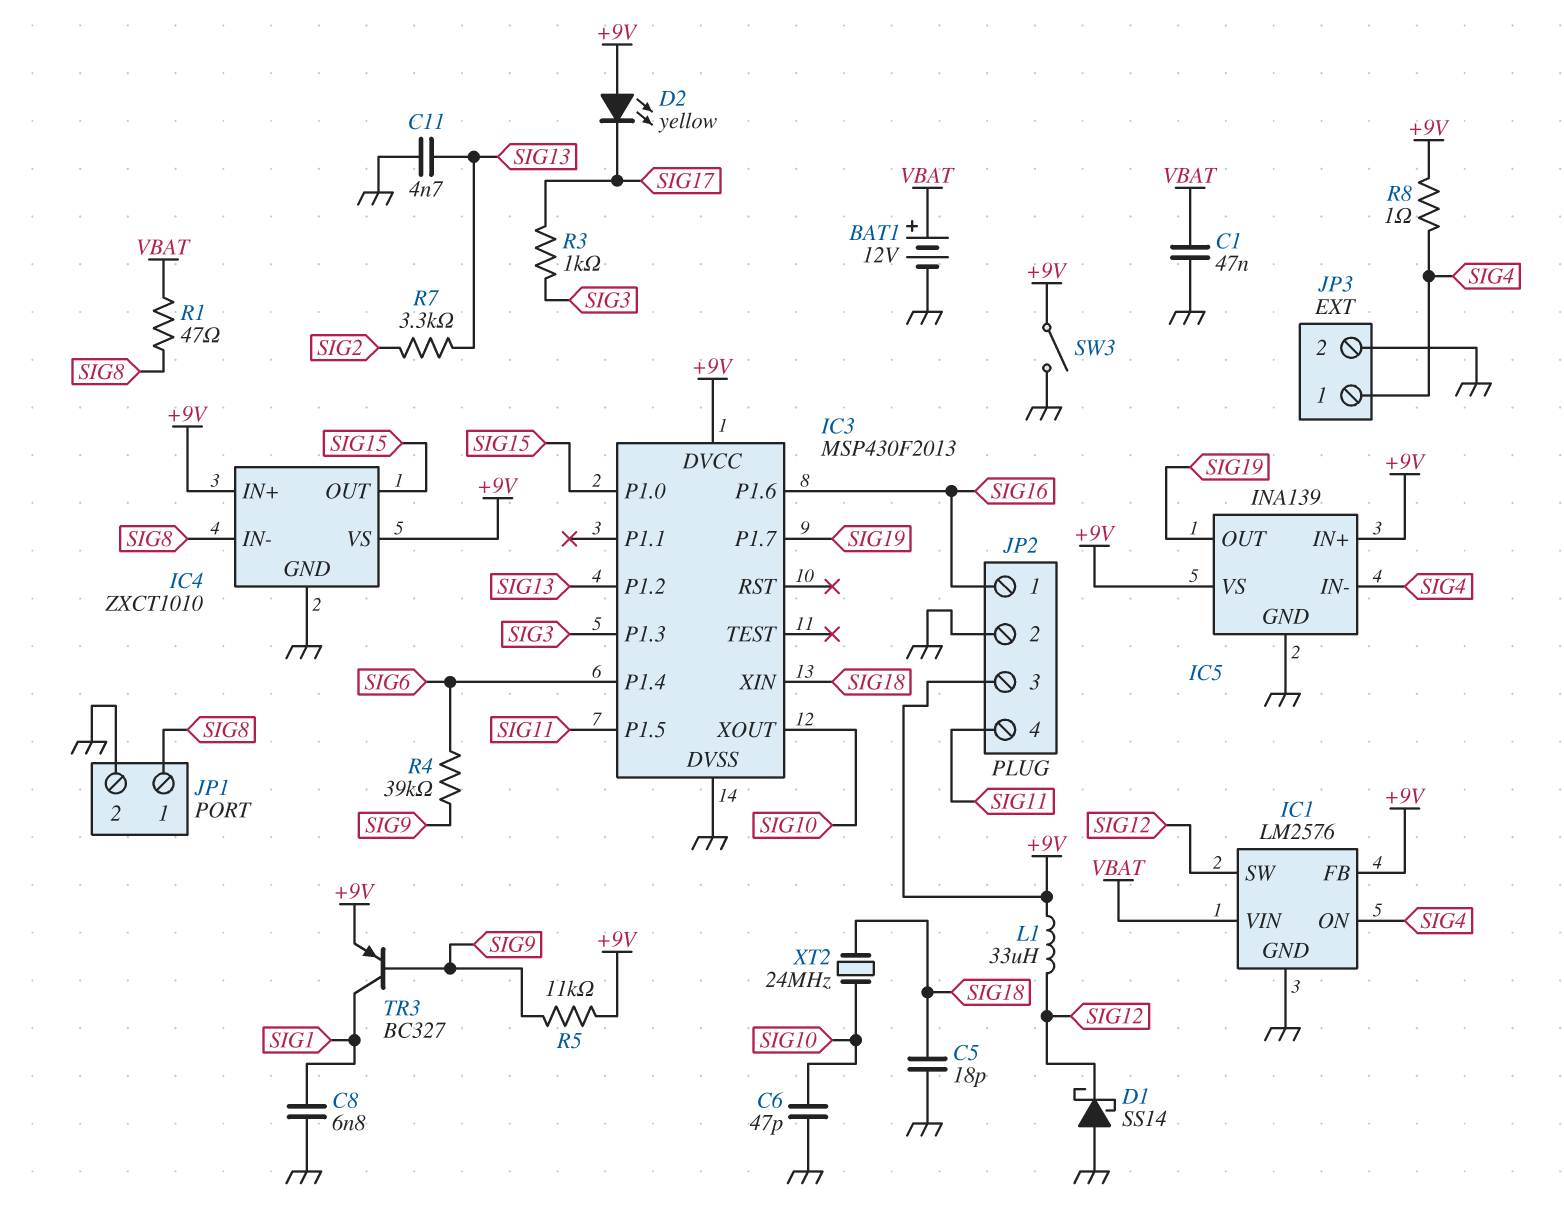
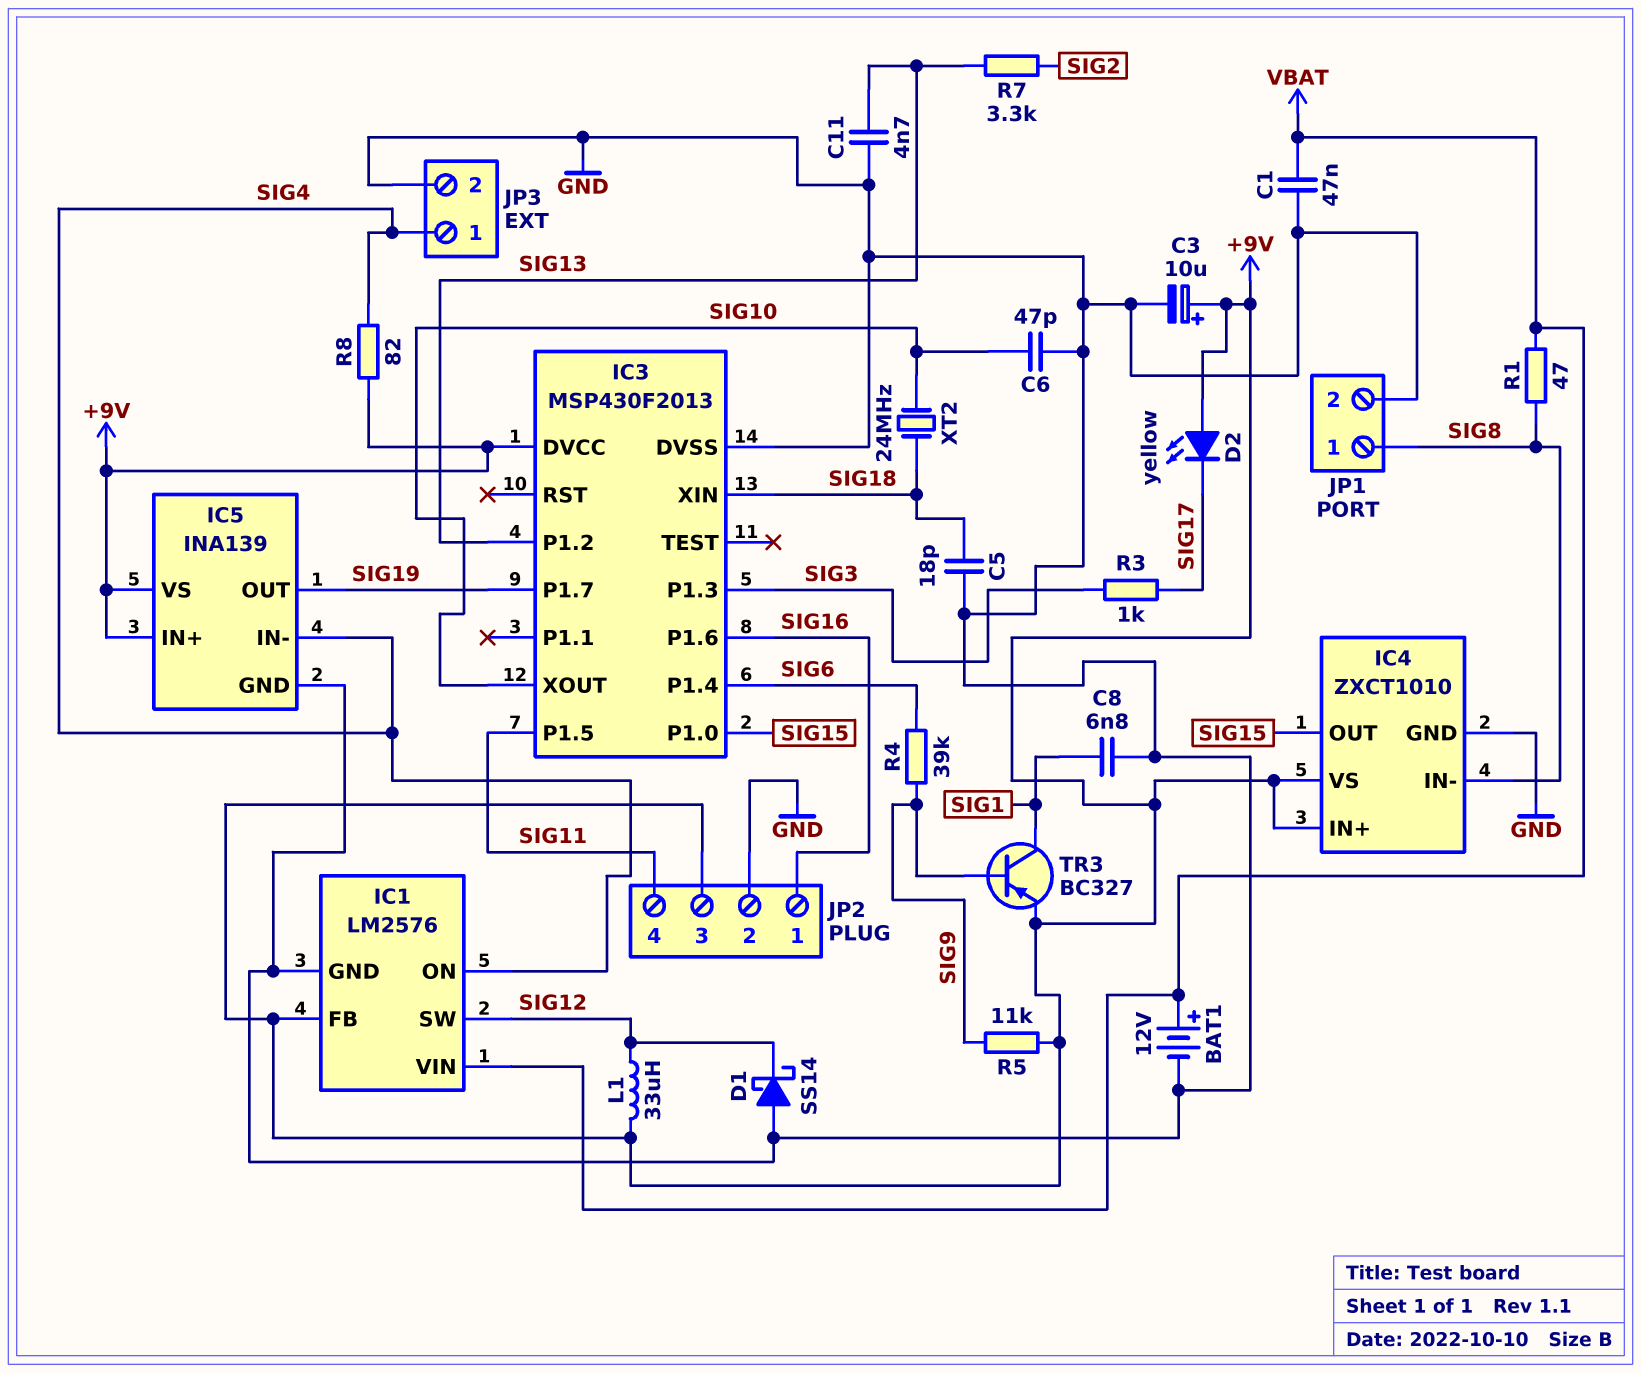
C3: none -> 10uF (plus +9V, minus GND)
R8: 1 (+9V, SIG4) -> 82 (+9V, SIG4)
SW3: switch (+9V, GND) -> none

